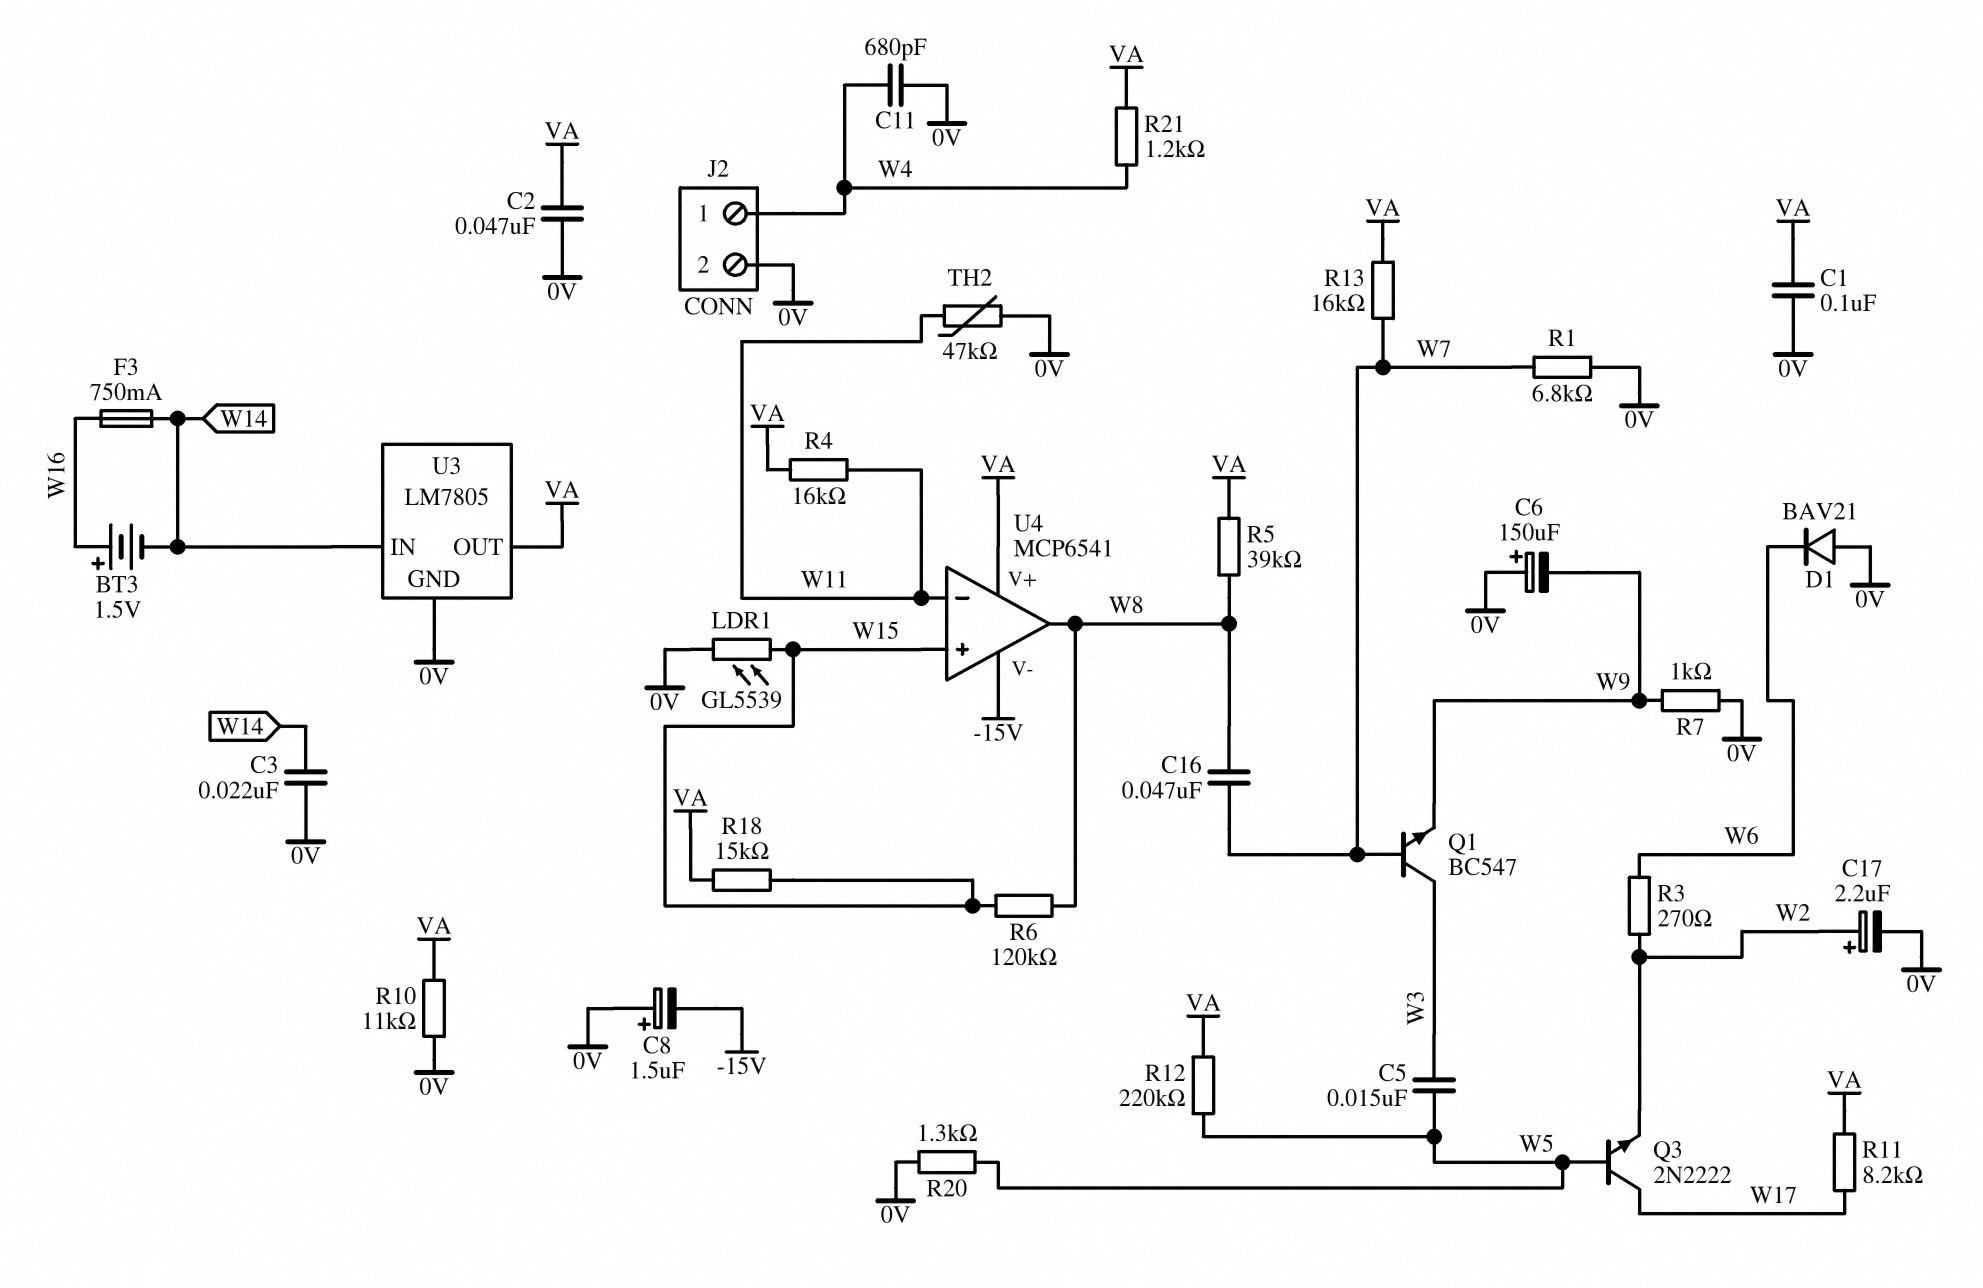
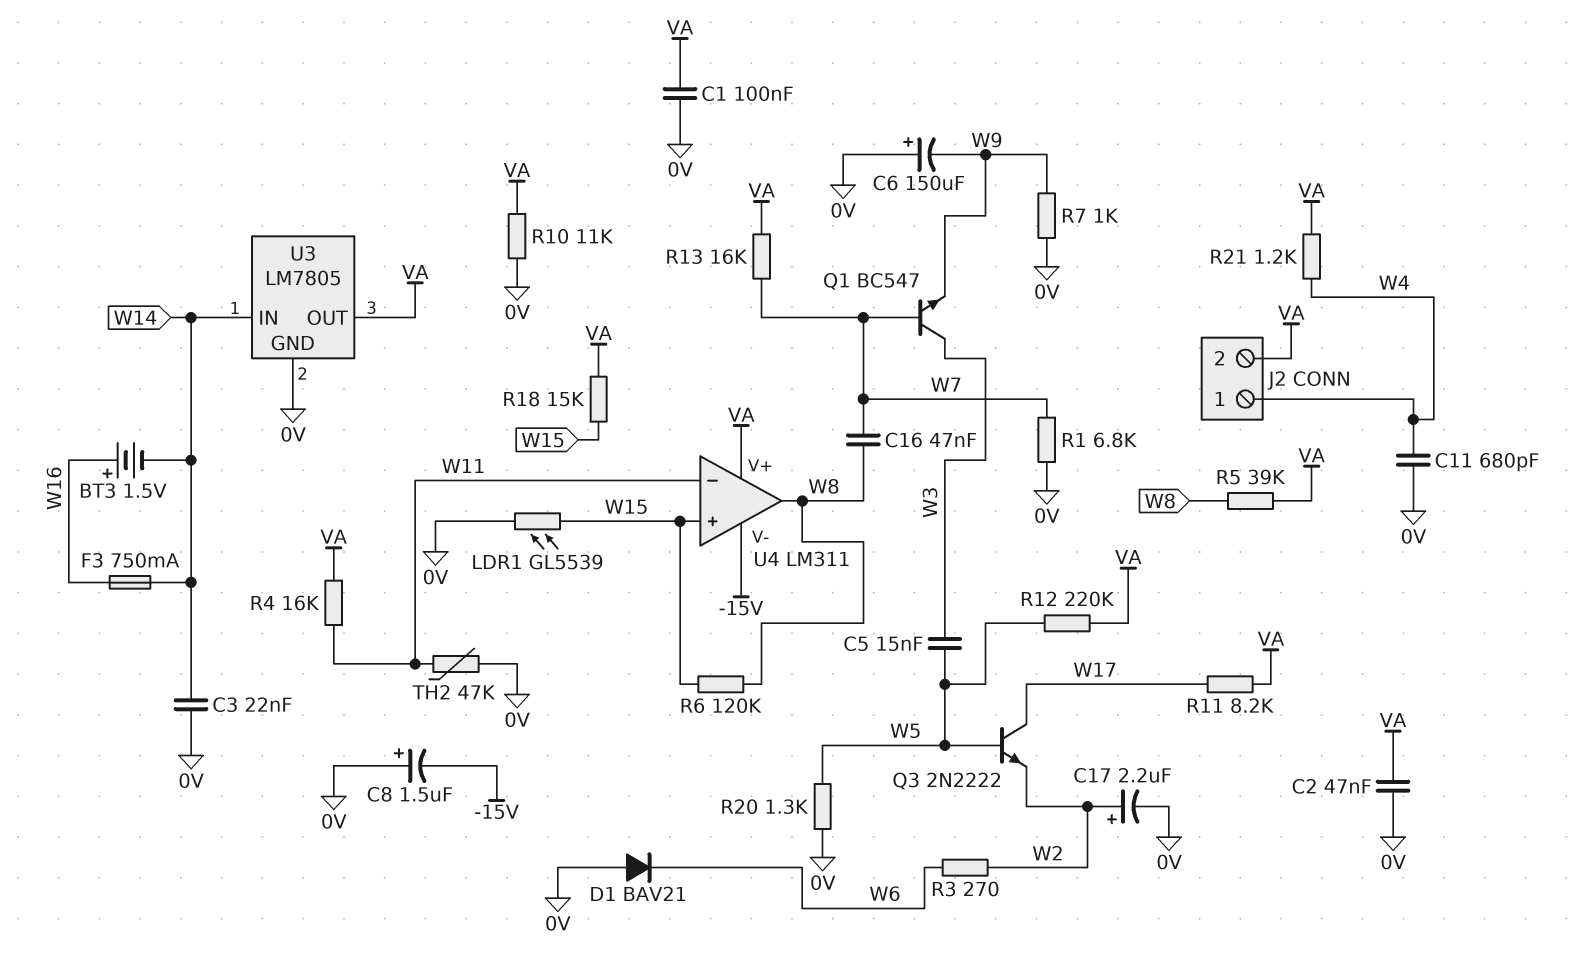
J2 pin 2: 0V -> VA
U4: MCP6541 -> LM311

